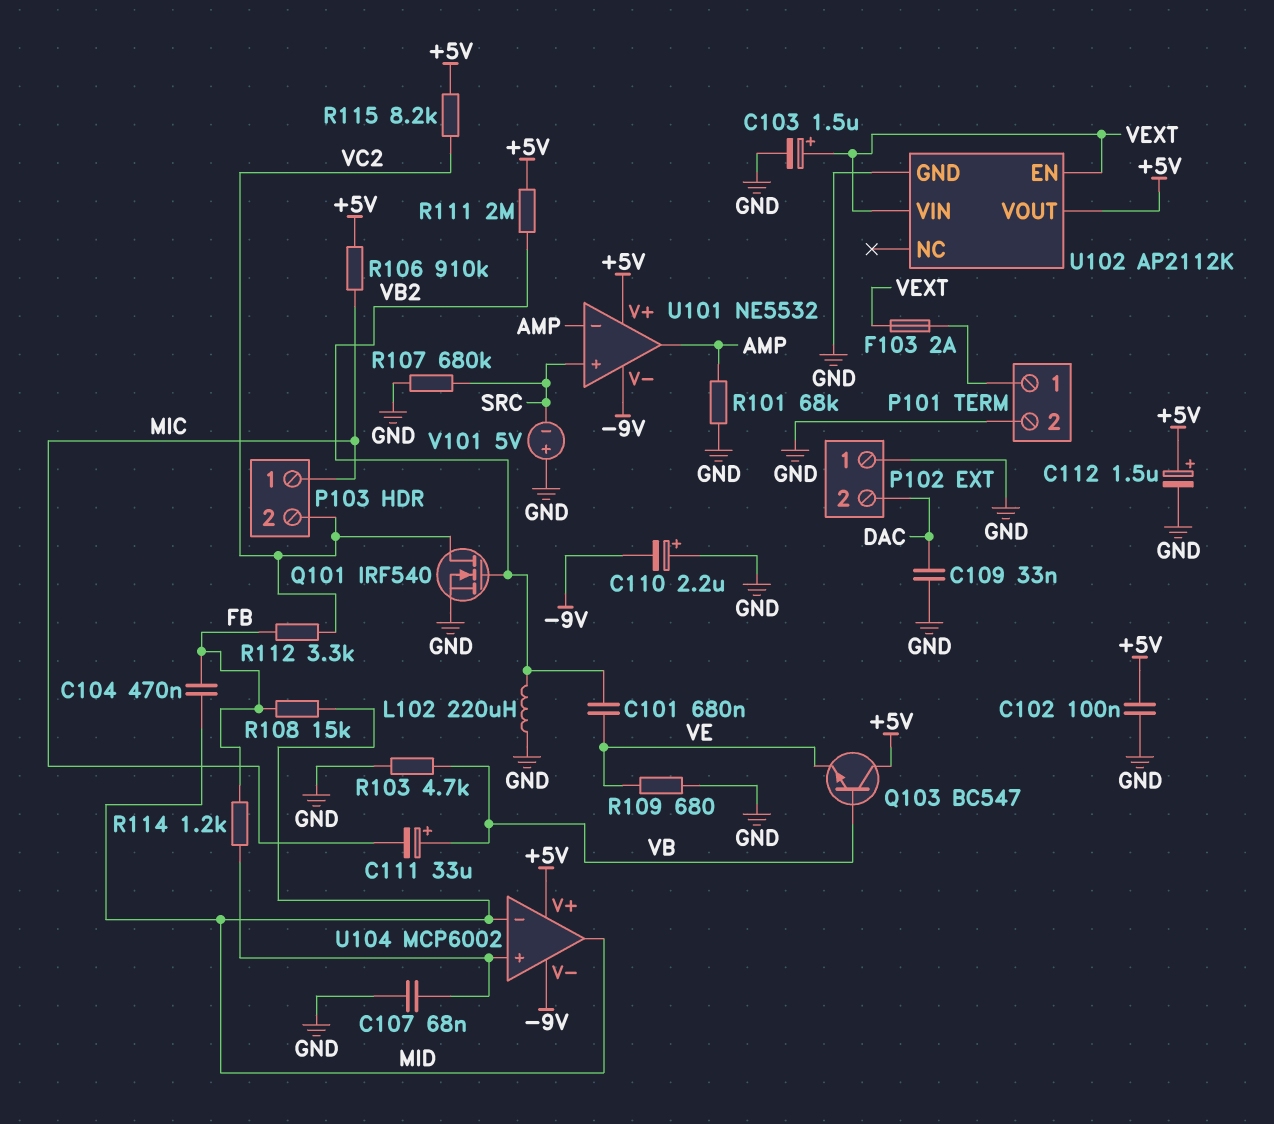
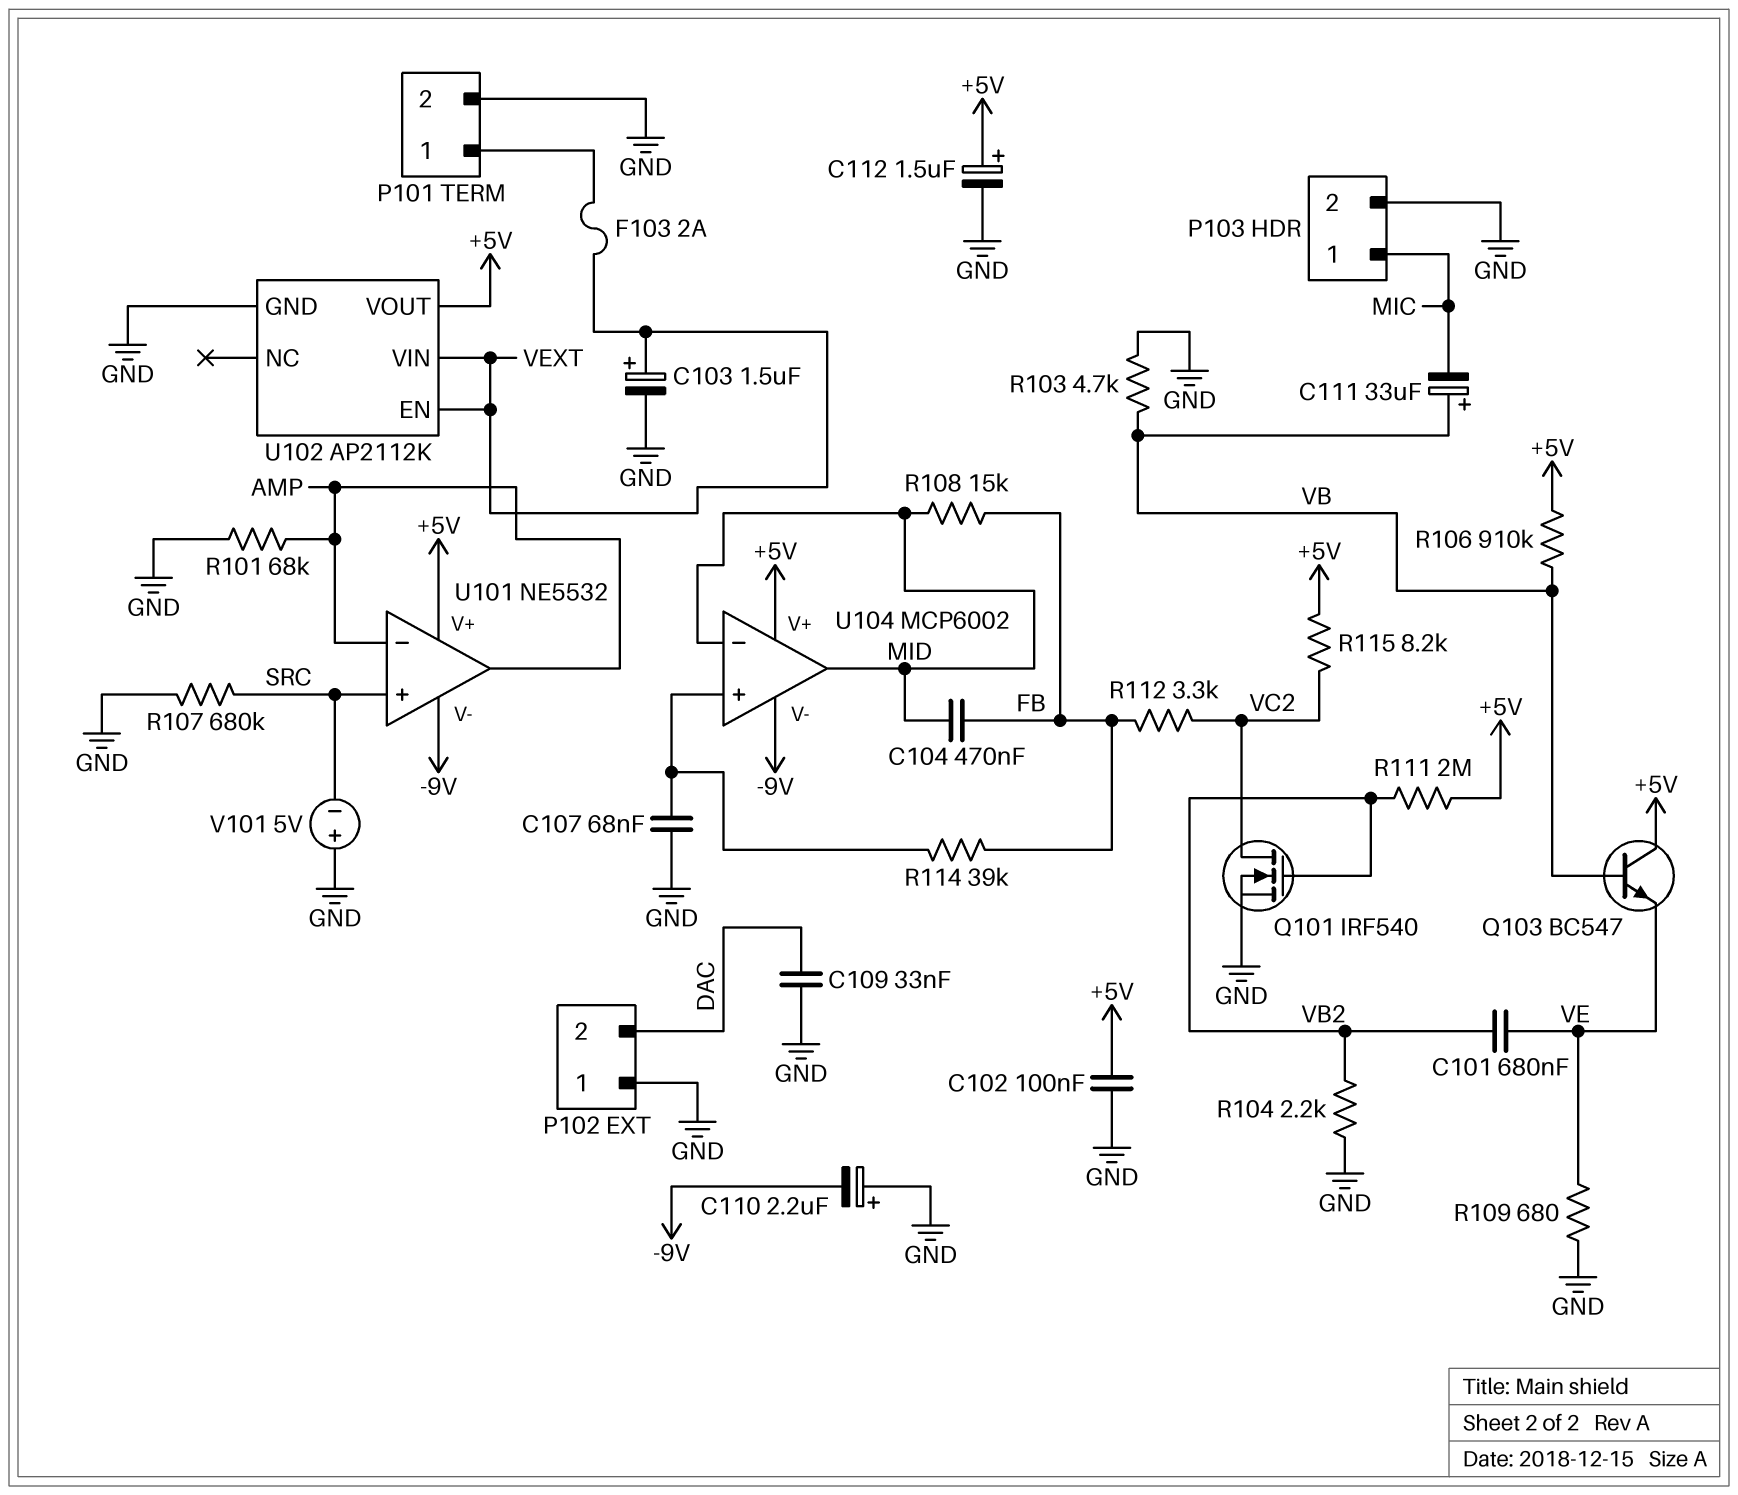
L102: 220uH (GND, VB2) -> none
P103 pin 2: VC2 -> GND
R104: none -> 2.2k (GND, VB2)
R106: 910k (+5V, MIC) -> 910k (+5V, VB)
R114: 1.2k (FB, U104/in+) -> 39k (FB, U104/in+)

